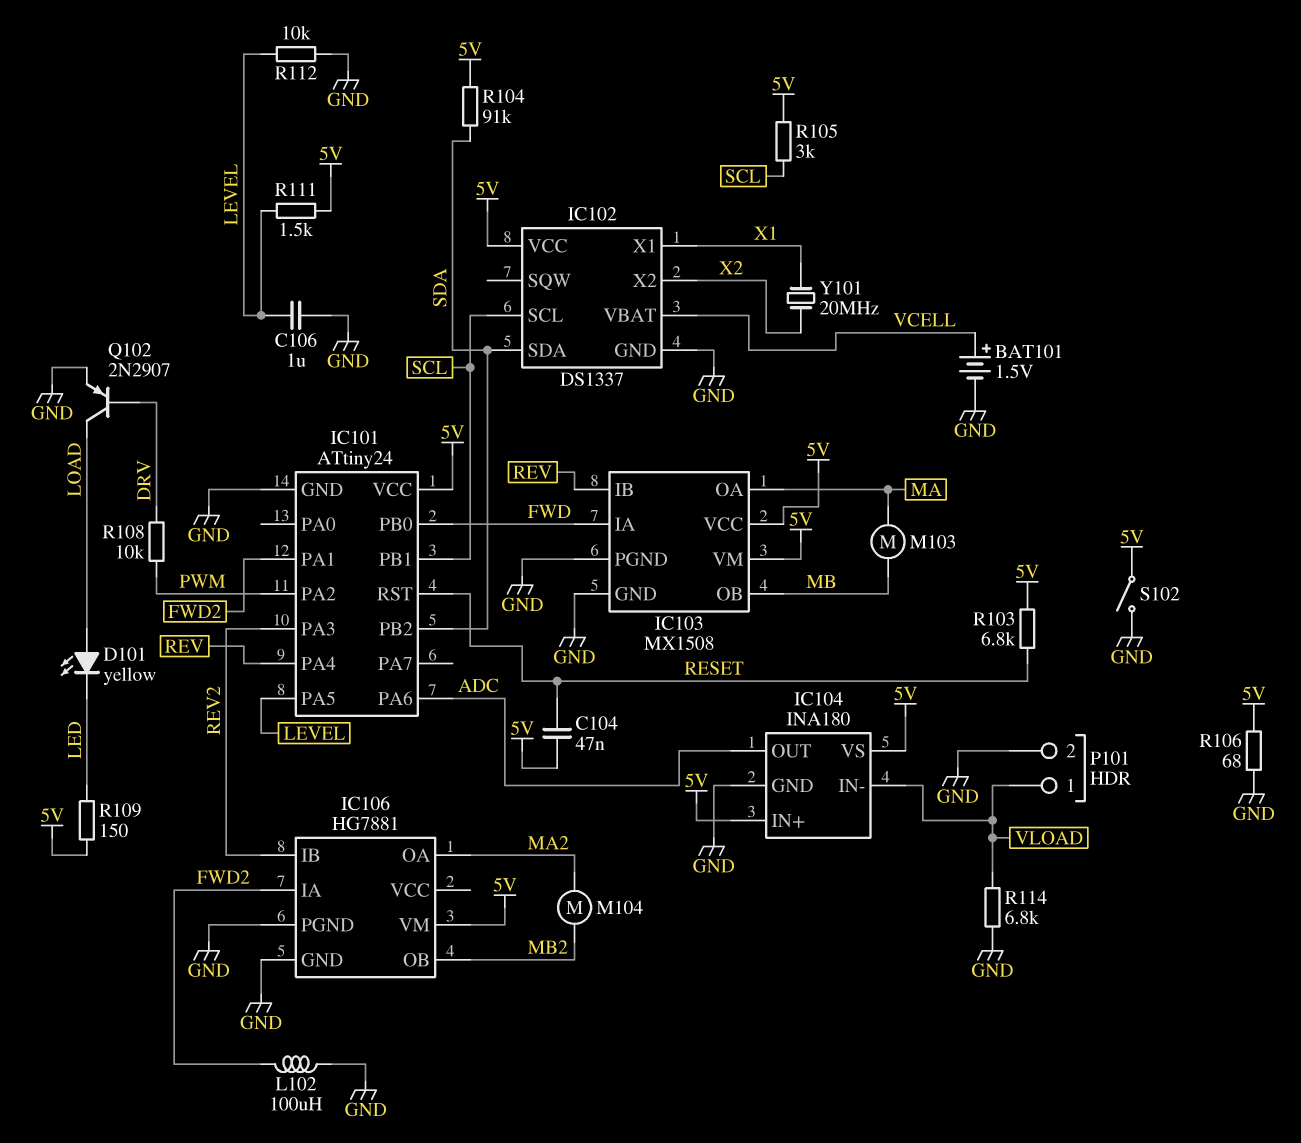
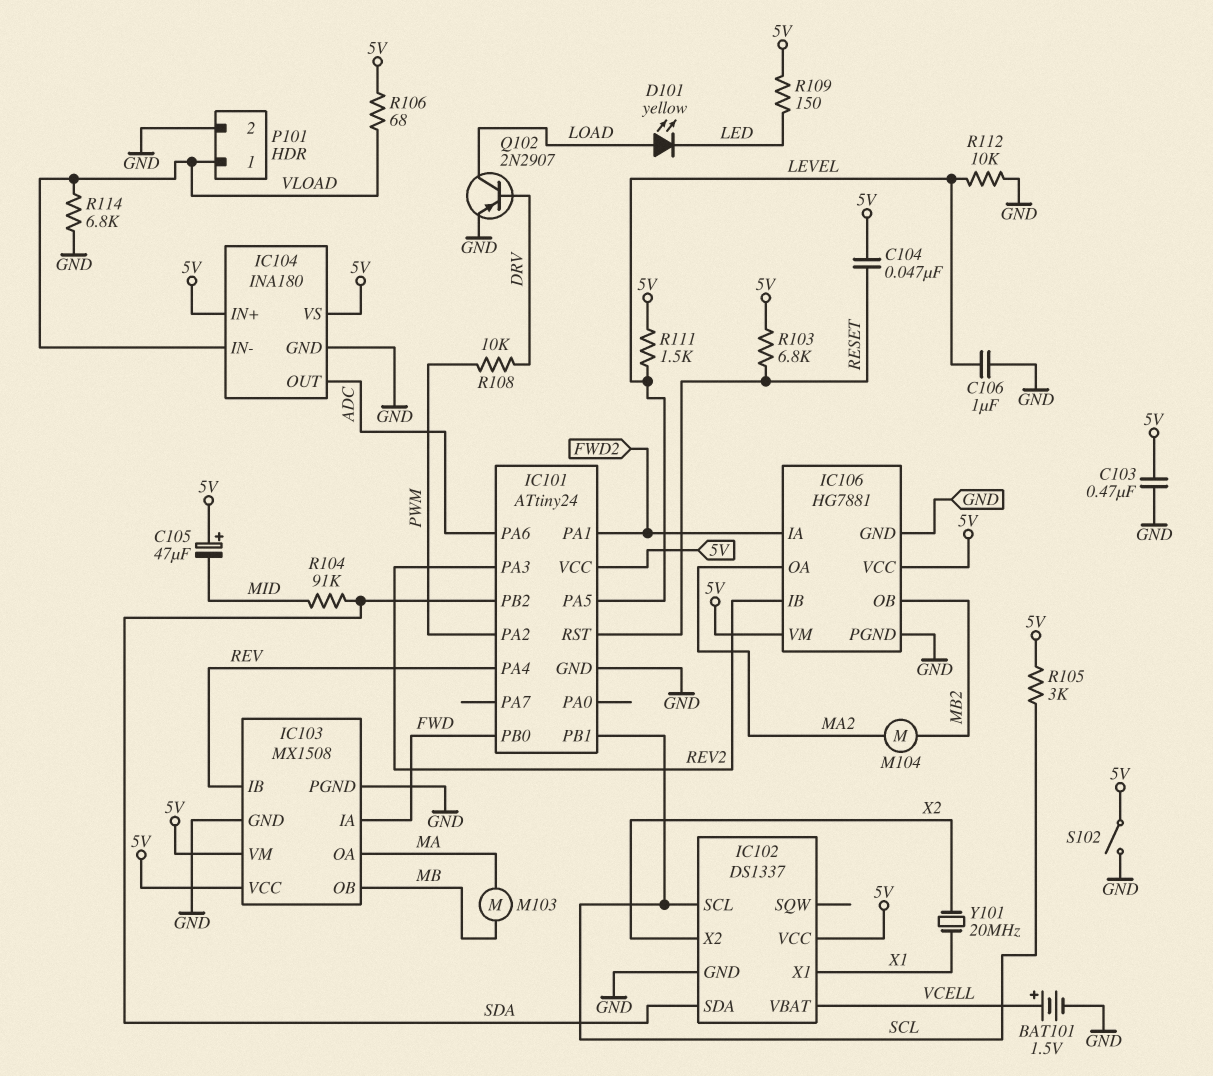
C103: none -> 470nF (5V, GND)
C105: none -> 47uF (plus 5V, minus MID)
IC106 pin VCC: none -> 5V
L102: 100uH (FWD2, GND) -> none
R104: 91k (5V, SDA) -> 91k (MID, SDA)
R106: 68 (5V, GND) -> 68 (5V, VLOAD)

